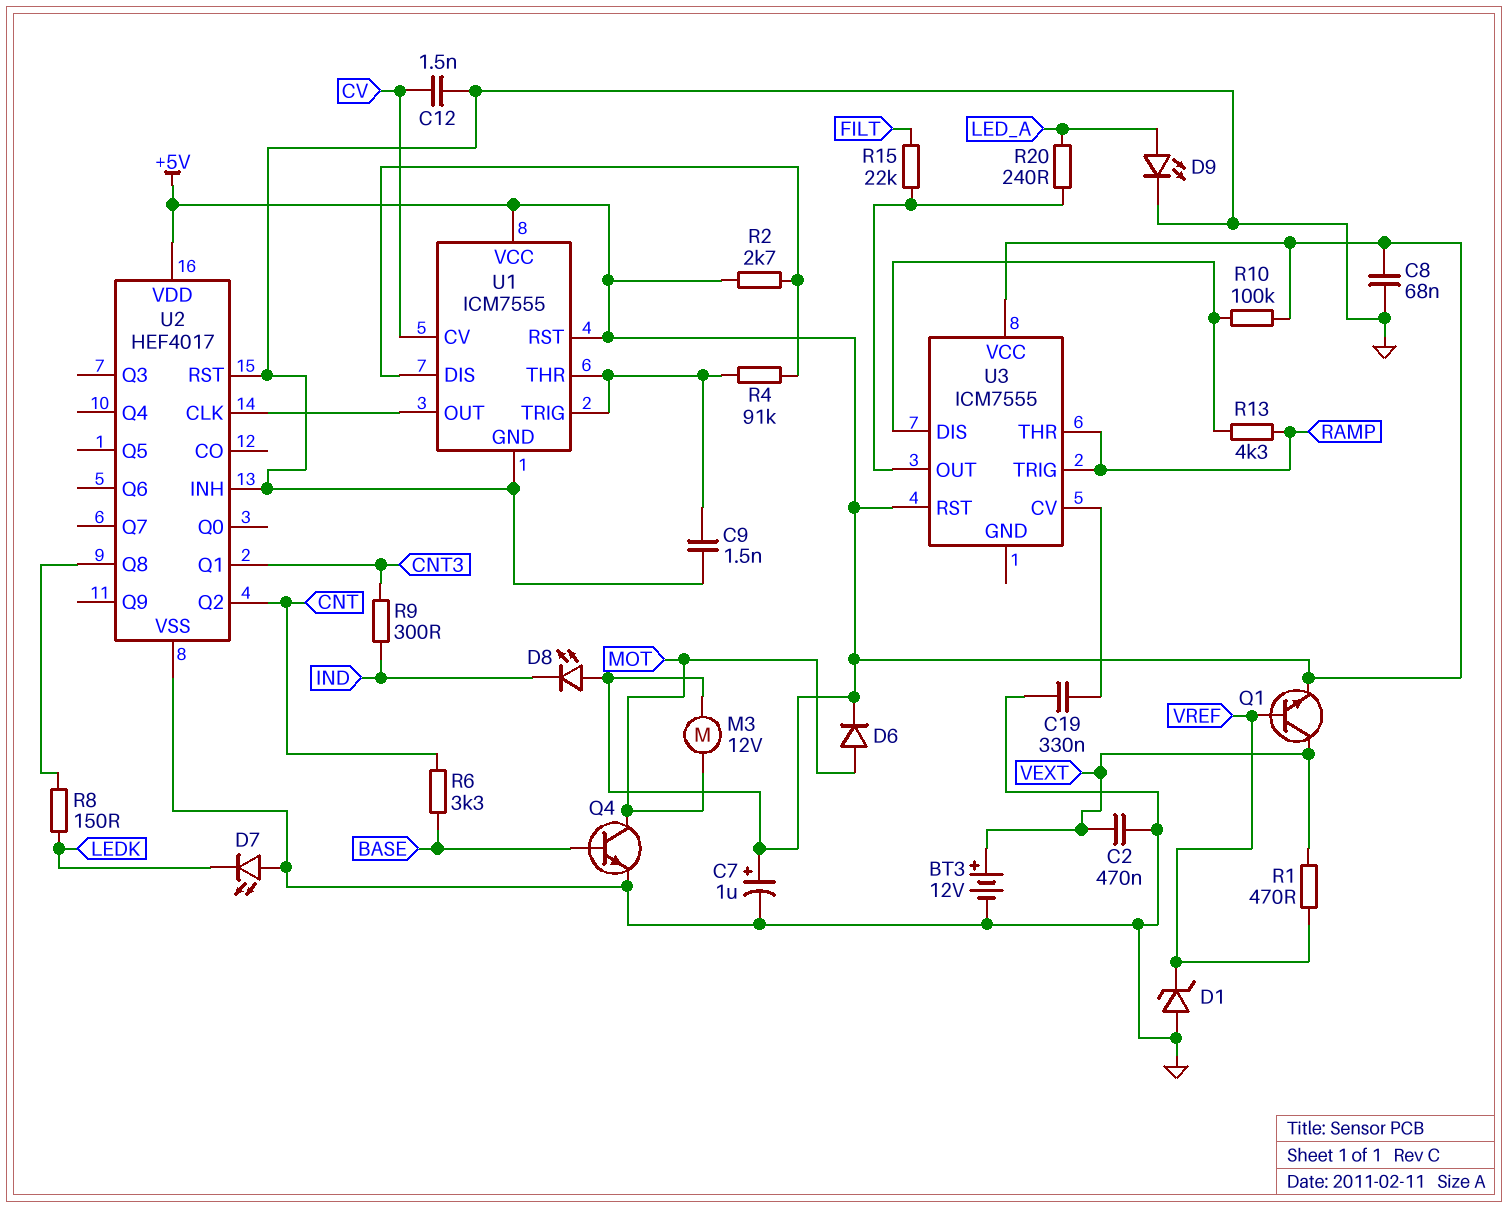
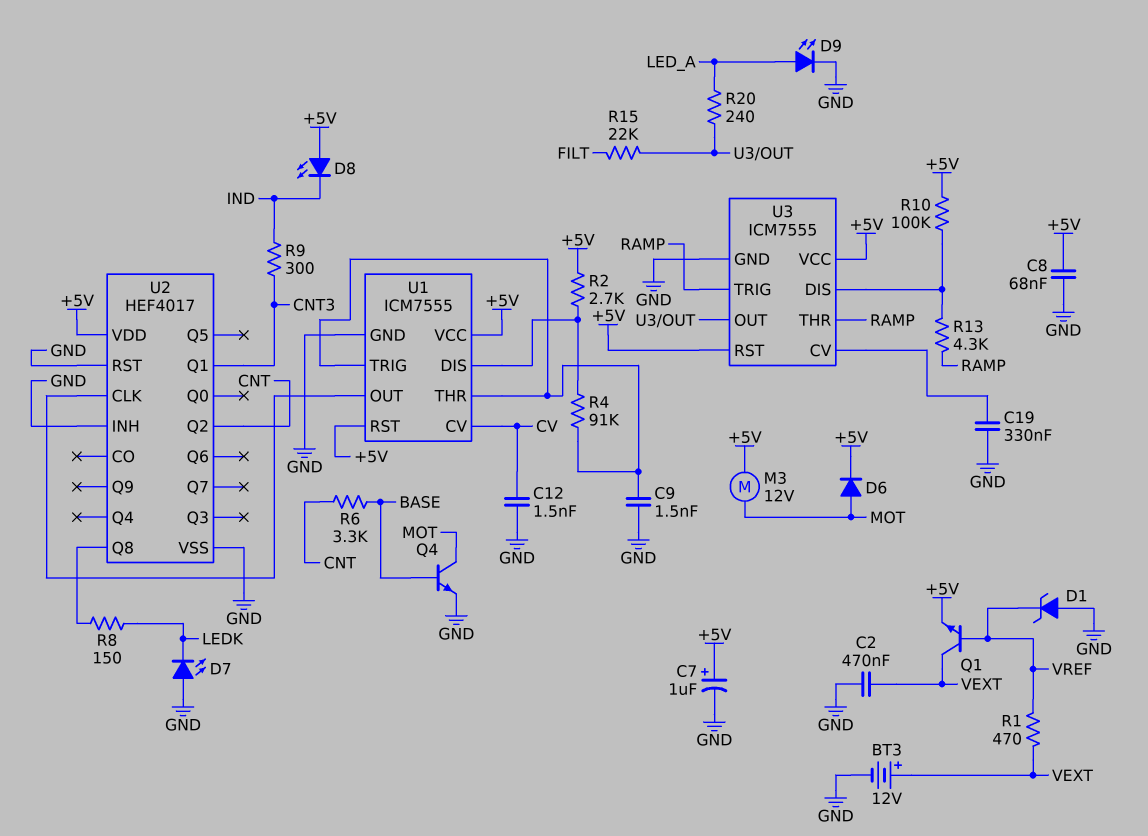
U3 pin GND: none -> GND

